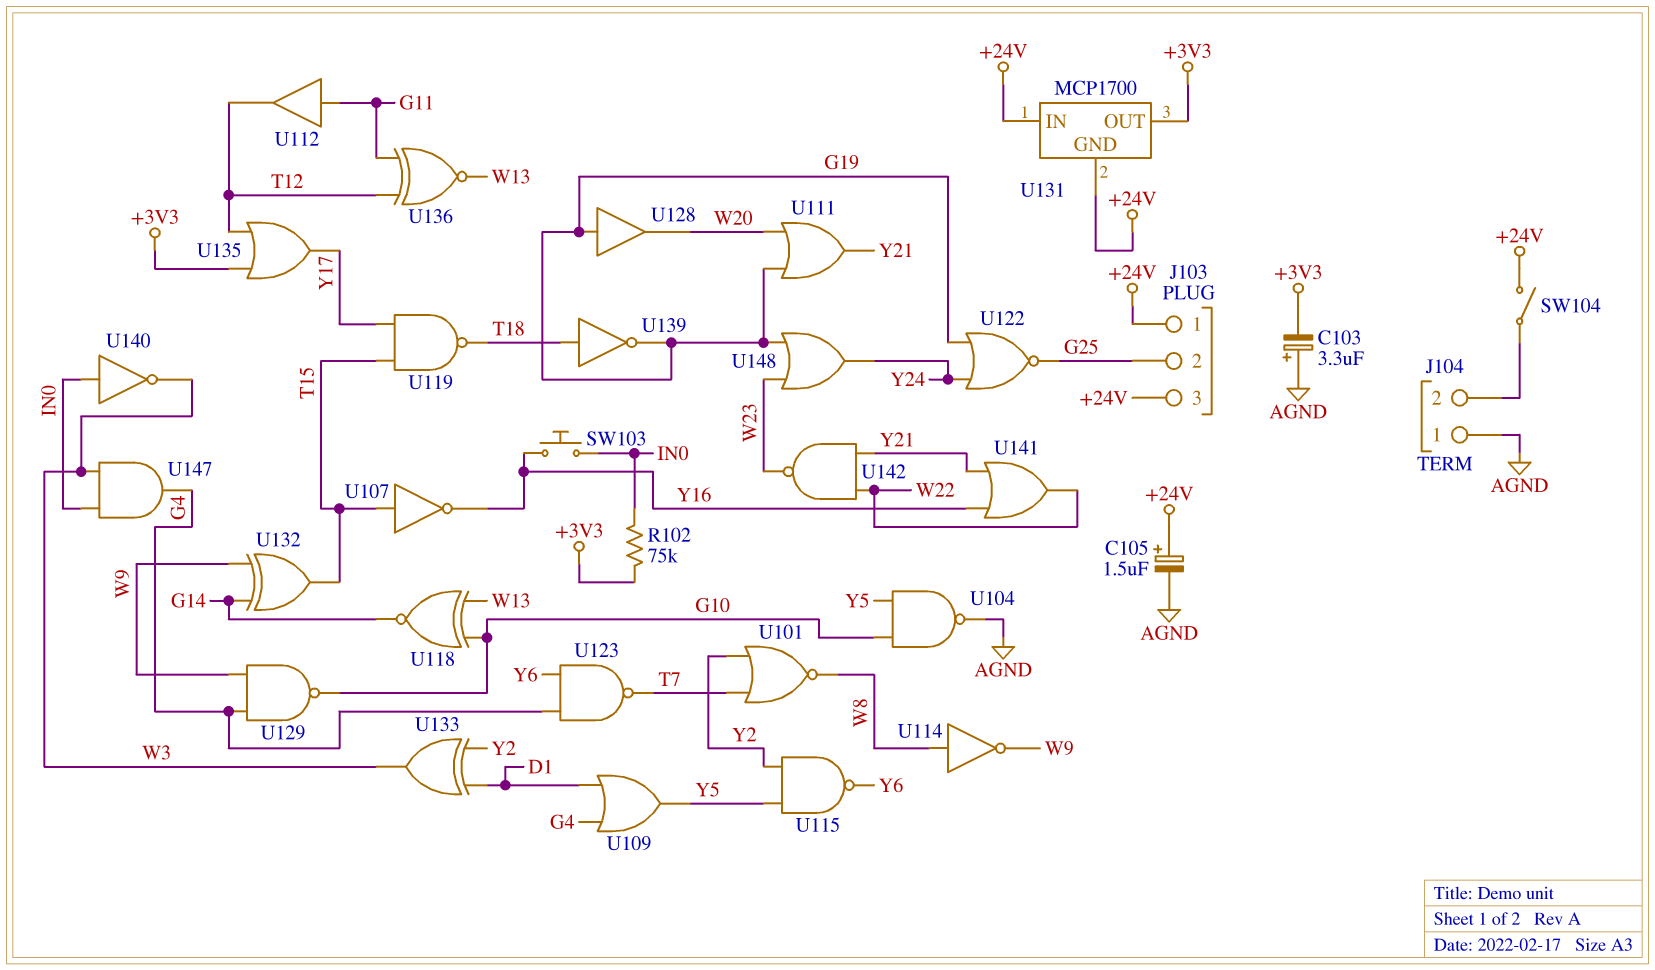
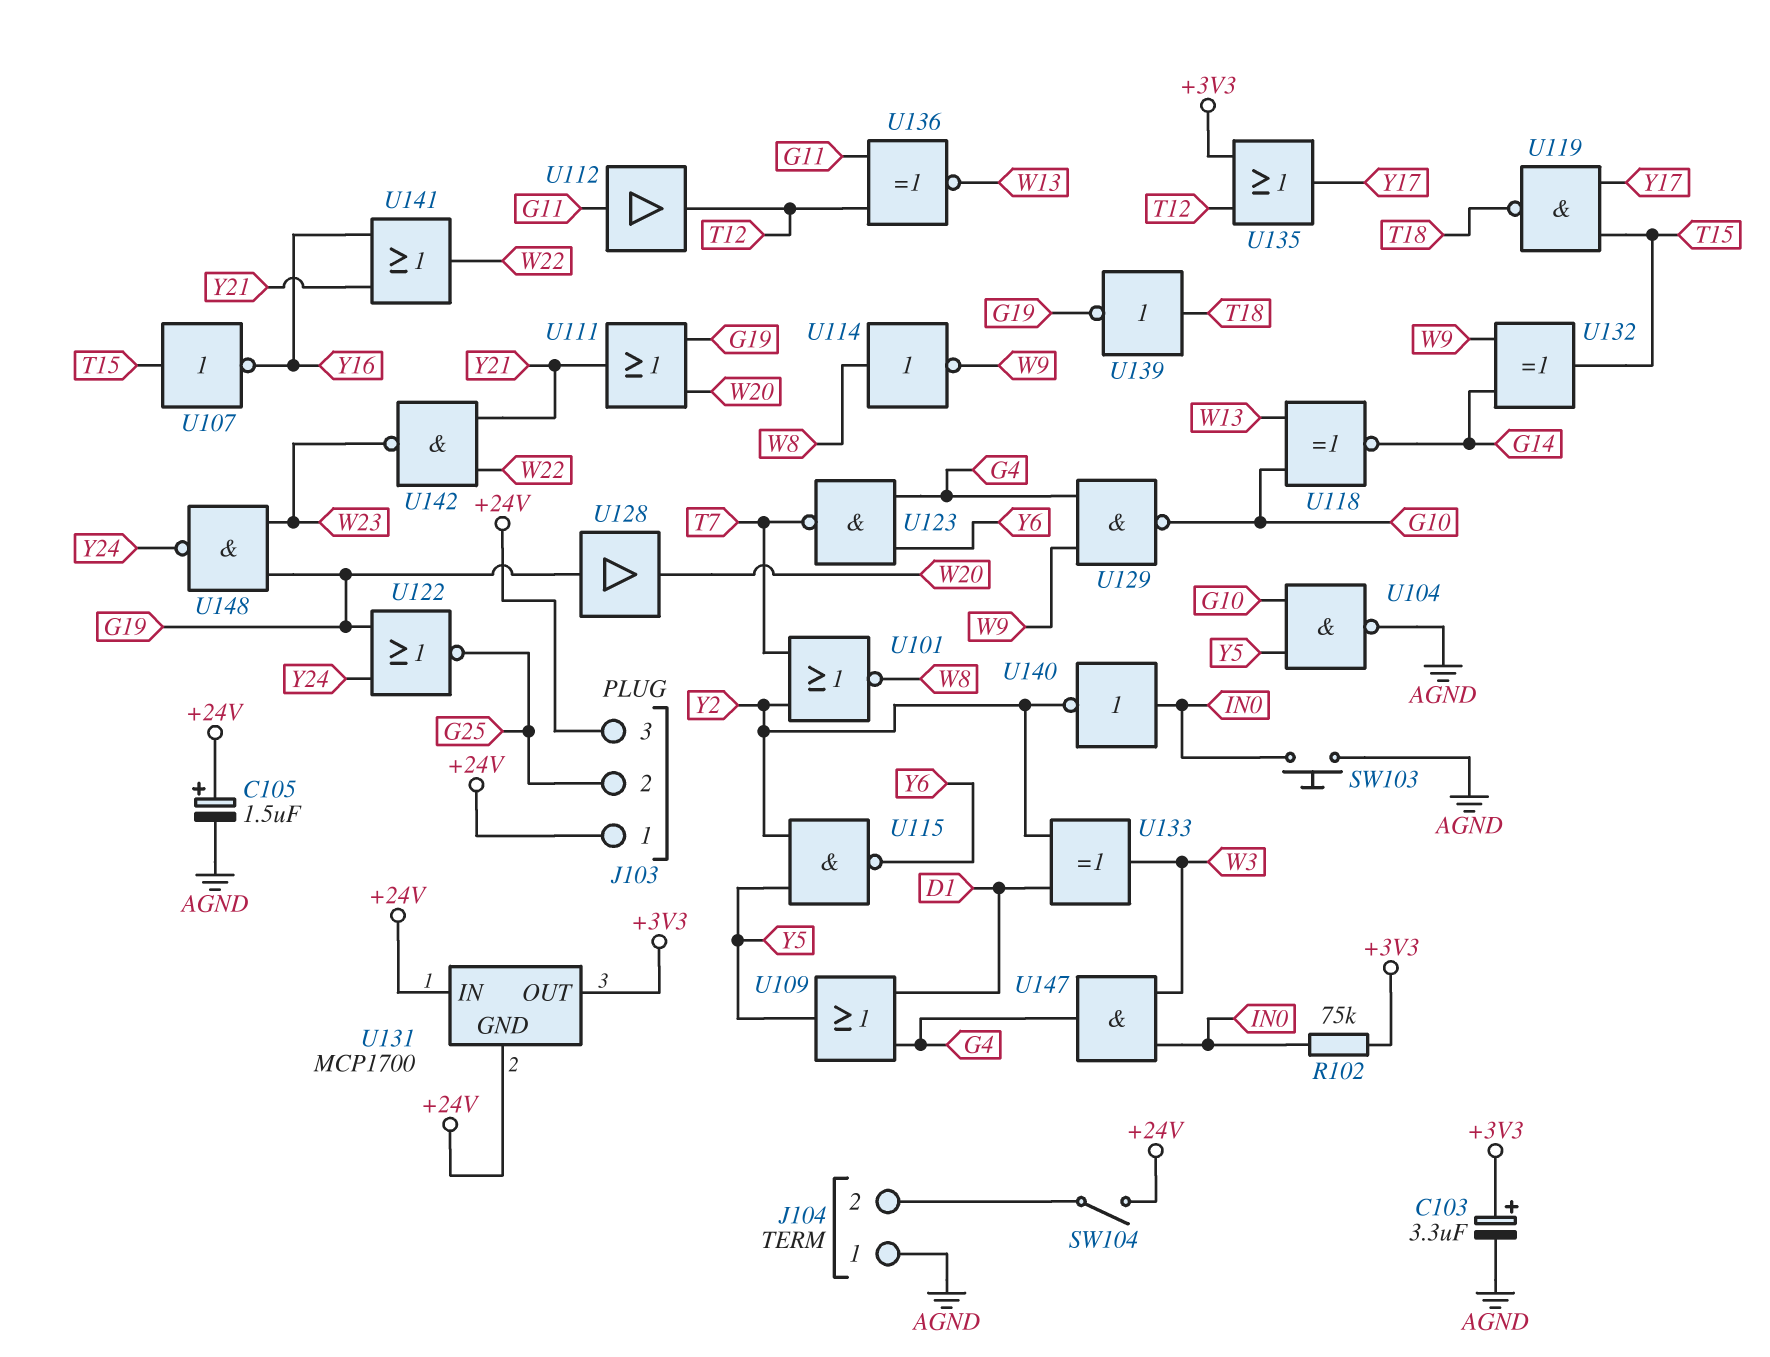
C103: 3.3uF (plus AGND, minus +3V3) -> 3.3uF (plus +3V3, minus AGND)
SW103: button (IN0, Y16) -> button (AGND, IN0)
U140: NOT (in IN0, out W3) -> NOT (in IN0, out Y2)
U148: OR (in G19, in W23, out Y24) -> NAND (in G19, in W23, out Y24)

